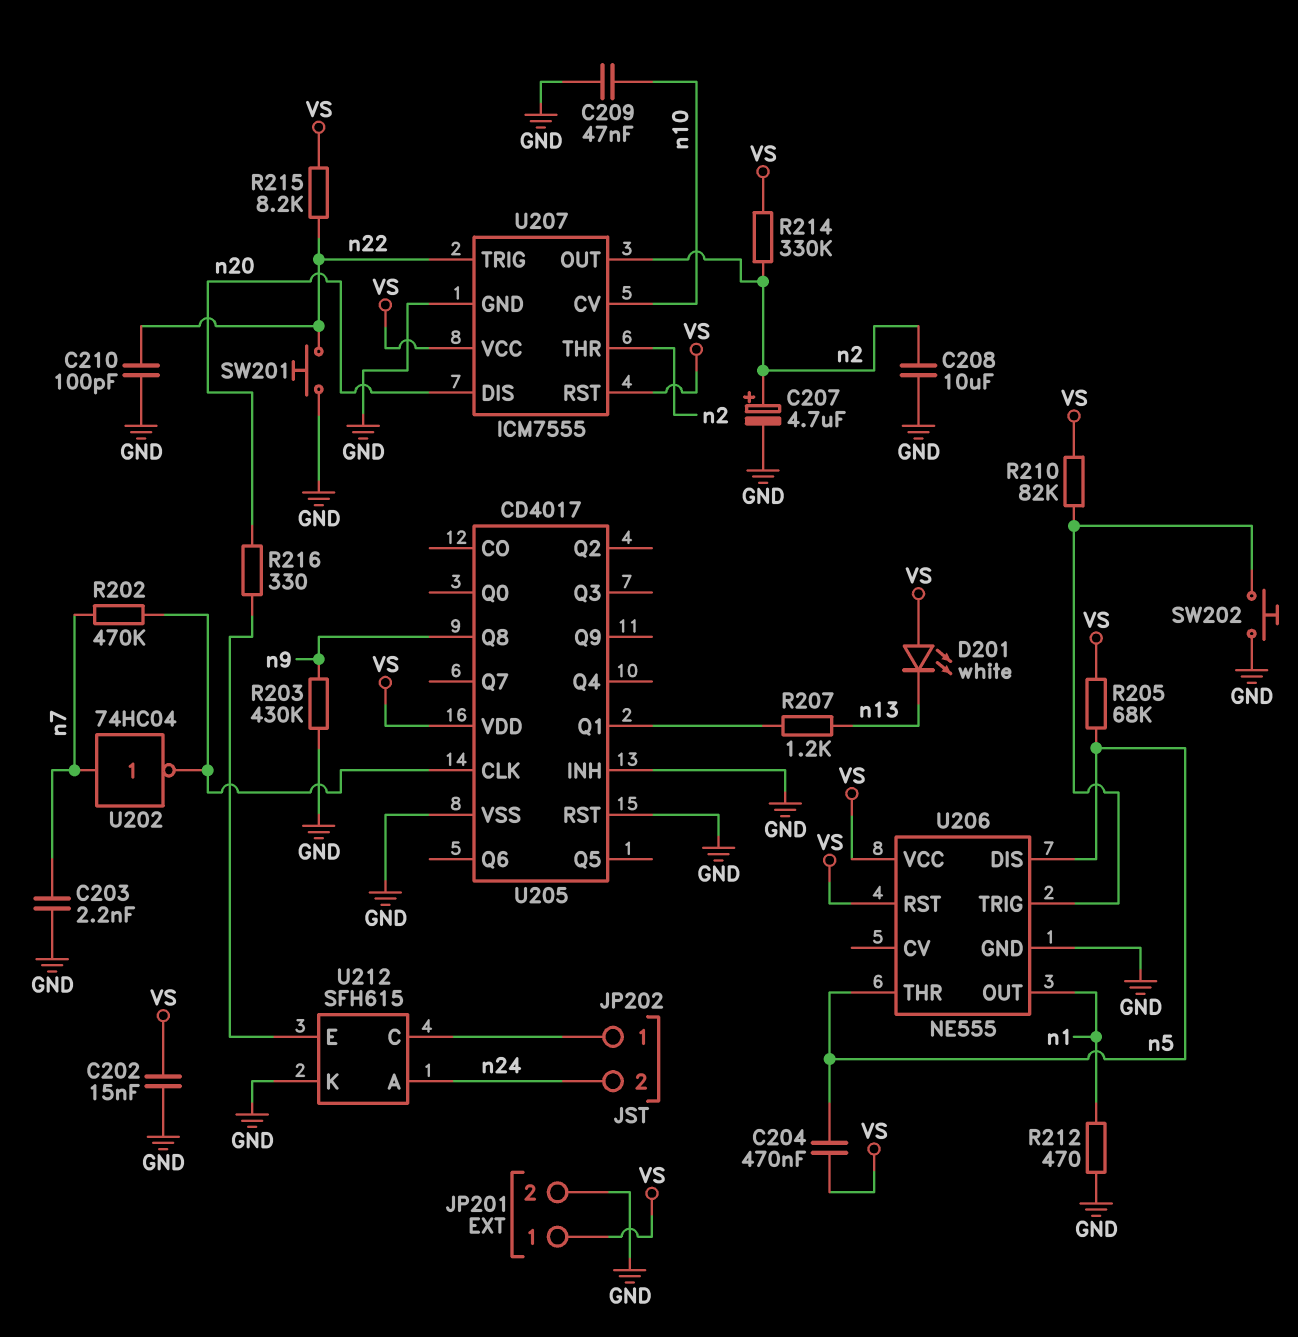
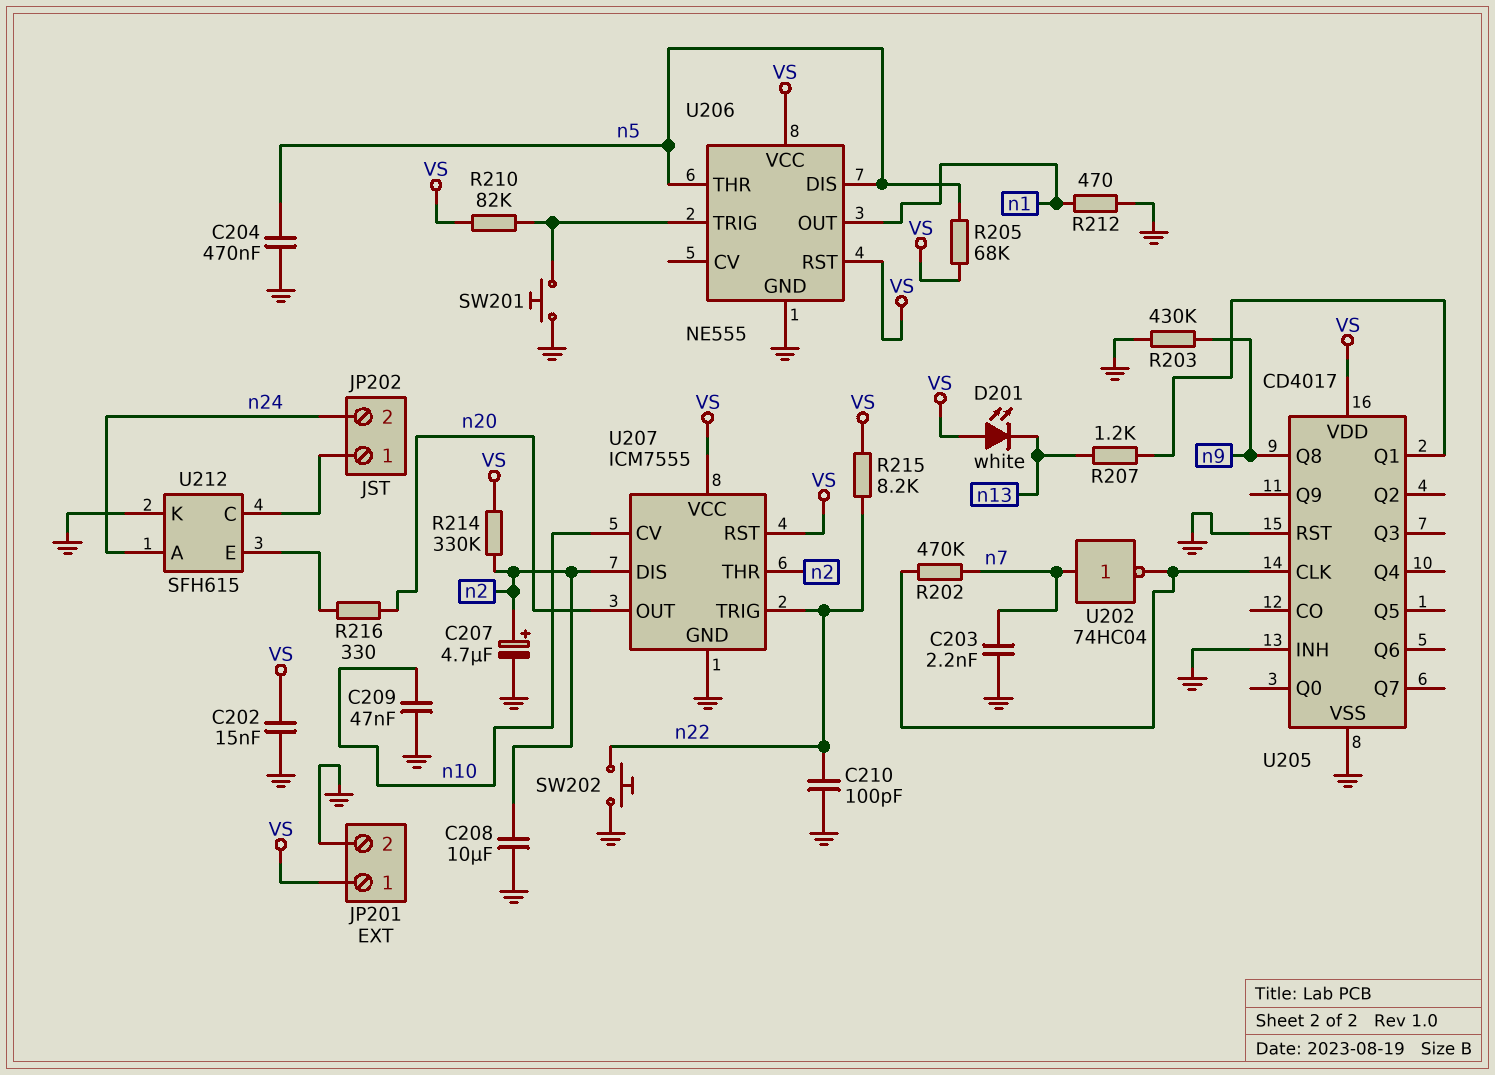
C204: 470nF (VS, n5) -> 470nF (GND, n5)
SW201: button (GND, n22) -> button (GND, U206/TRIG)
SW202: button (GND, U206/TRIG) -> button (GND, n22)
U207 pin DIS: n20 -> n2
U207 pin OUT: n2 -> n20

